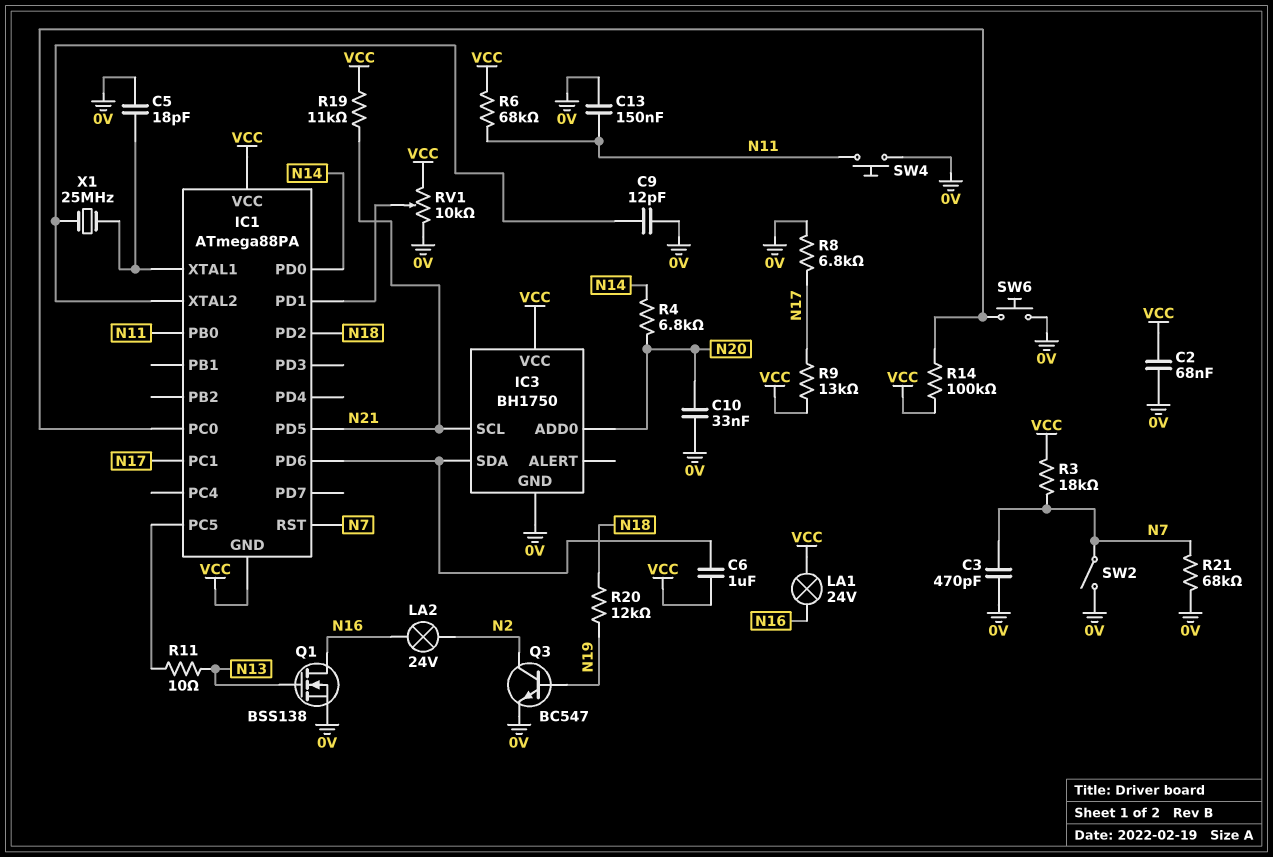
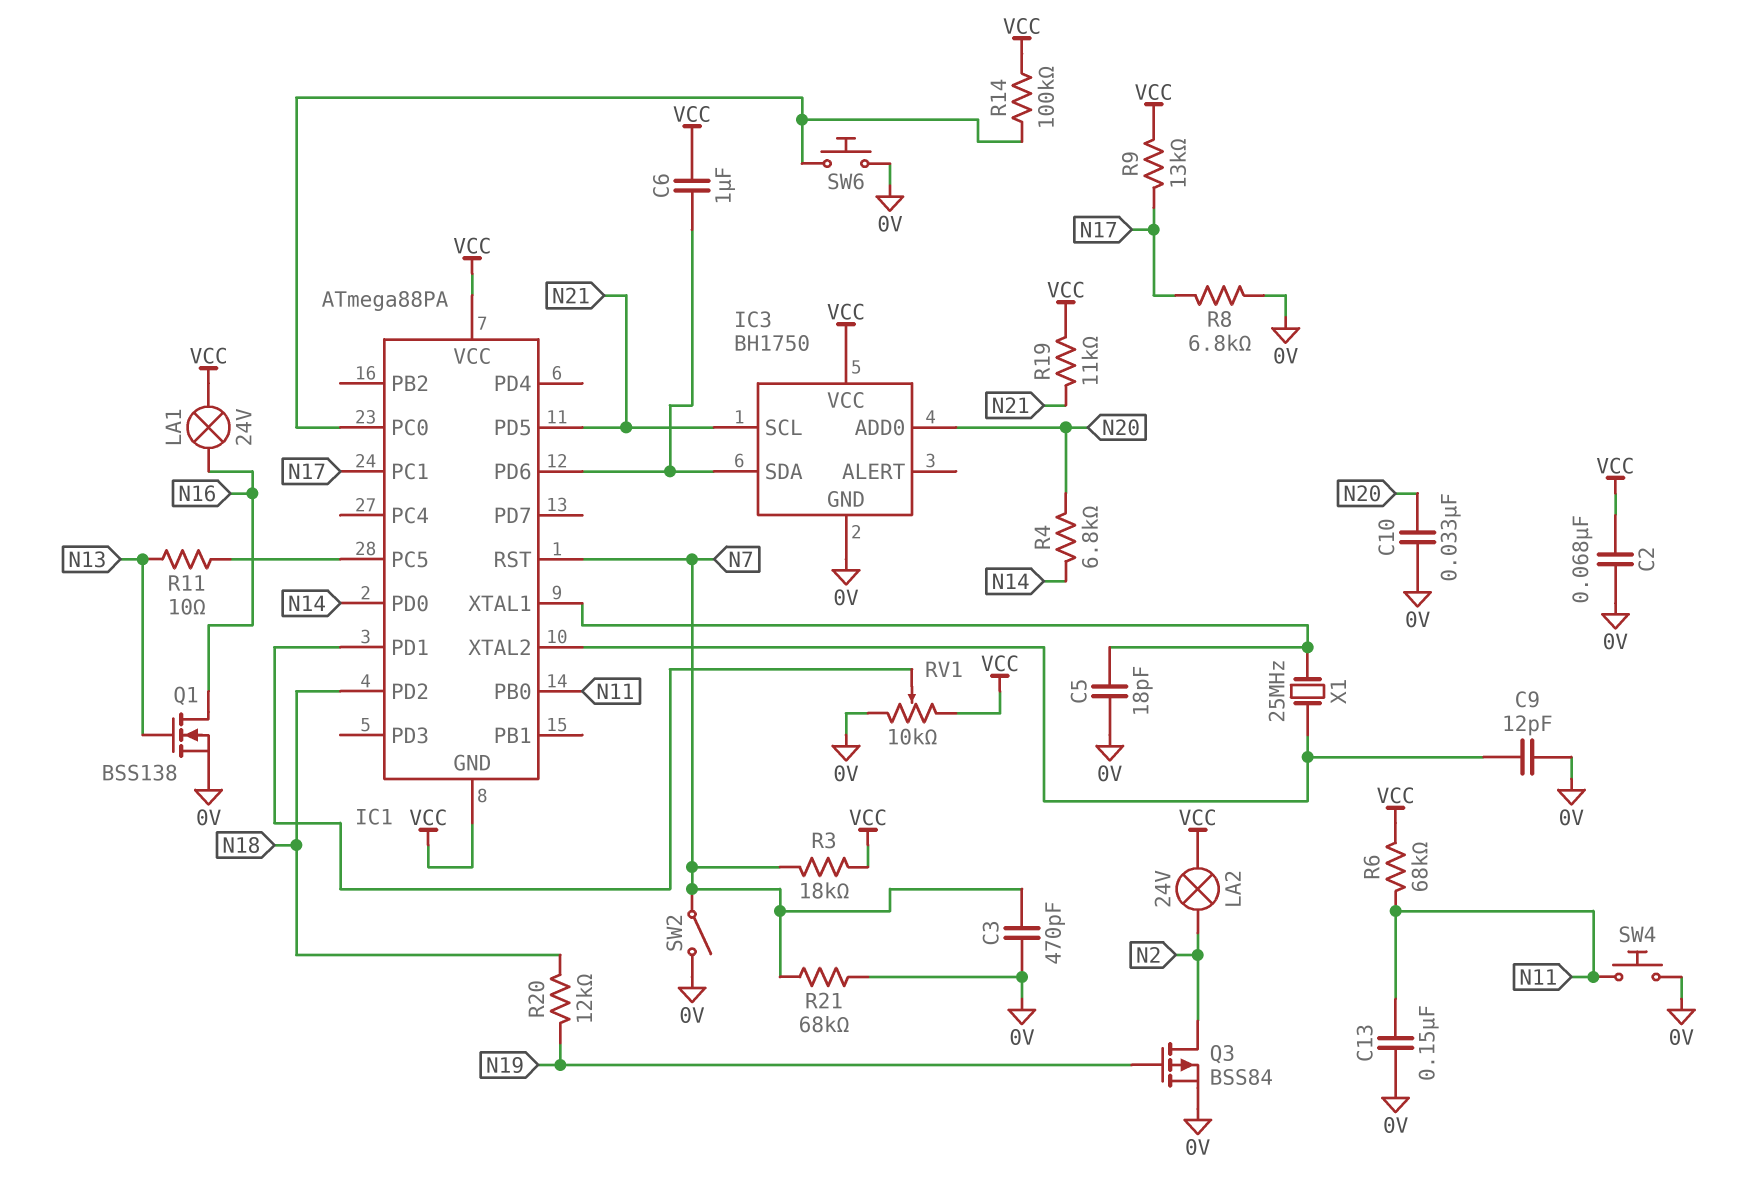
LA2: lamp 24V (N2, N16) -> lamp 24V (N2, VCC)
Q3: NPN BC547 (B N19, C N2, E 0V) -> PMOS BSS84 (G N19, D N2, S 0V)

